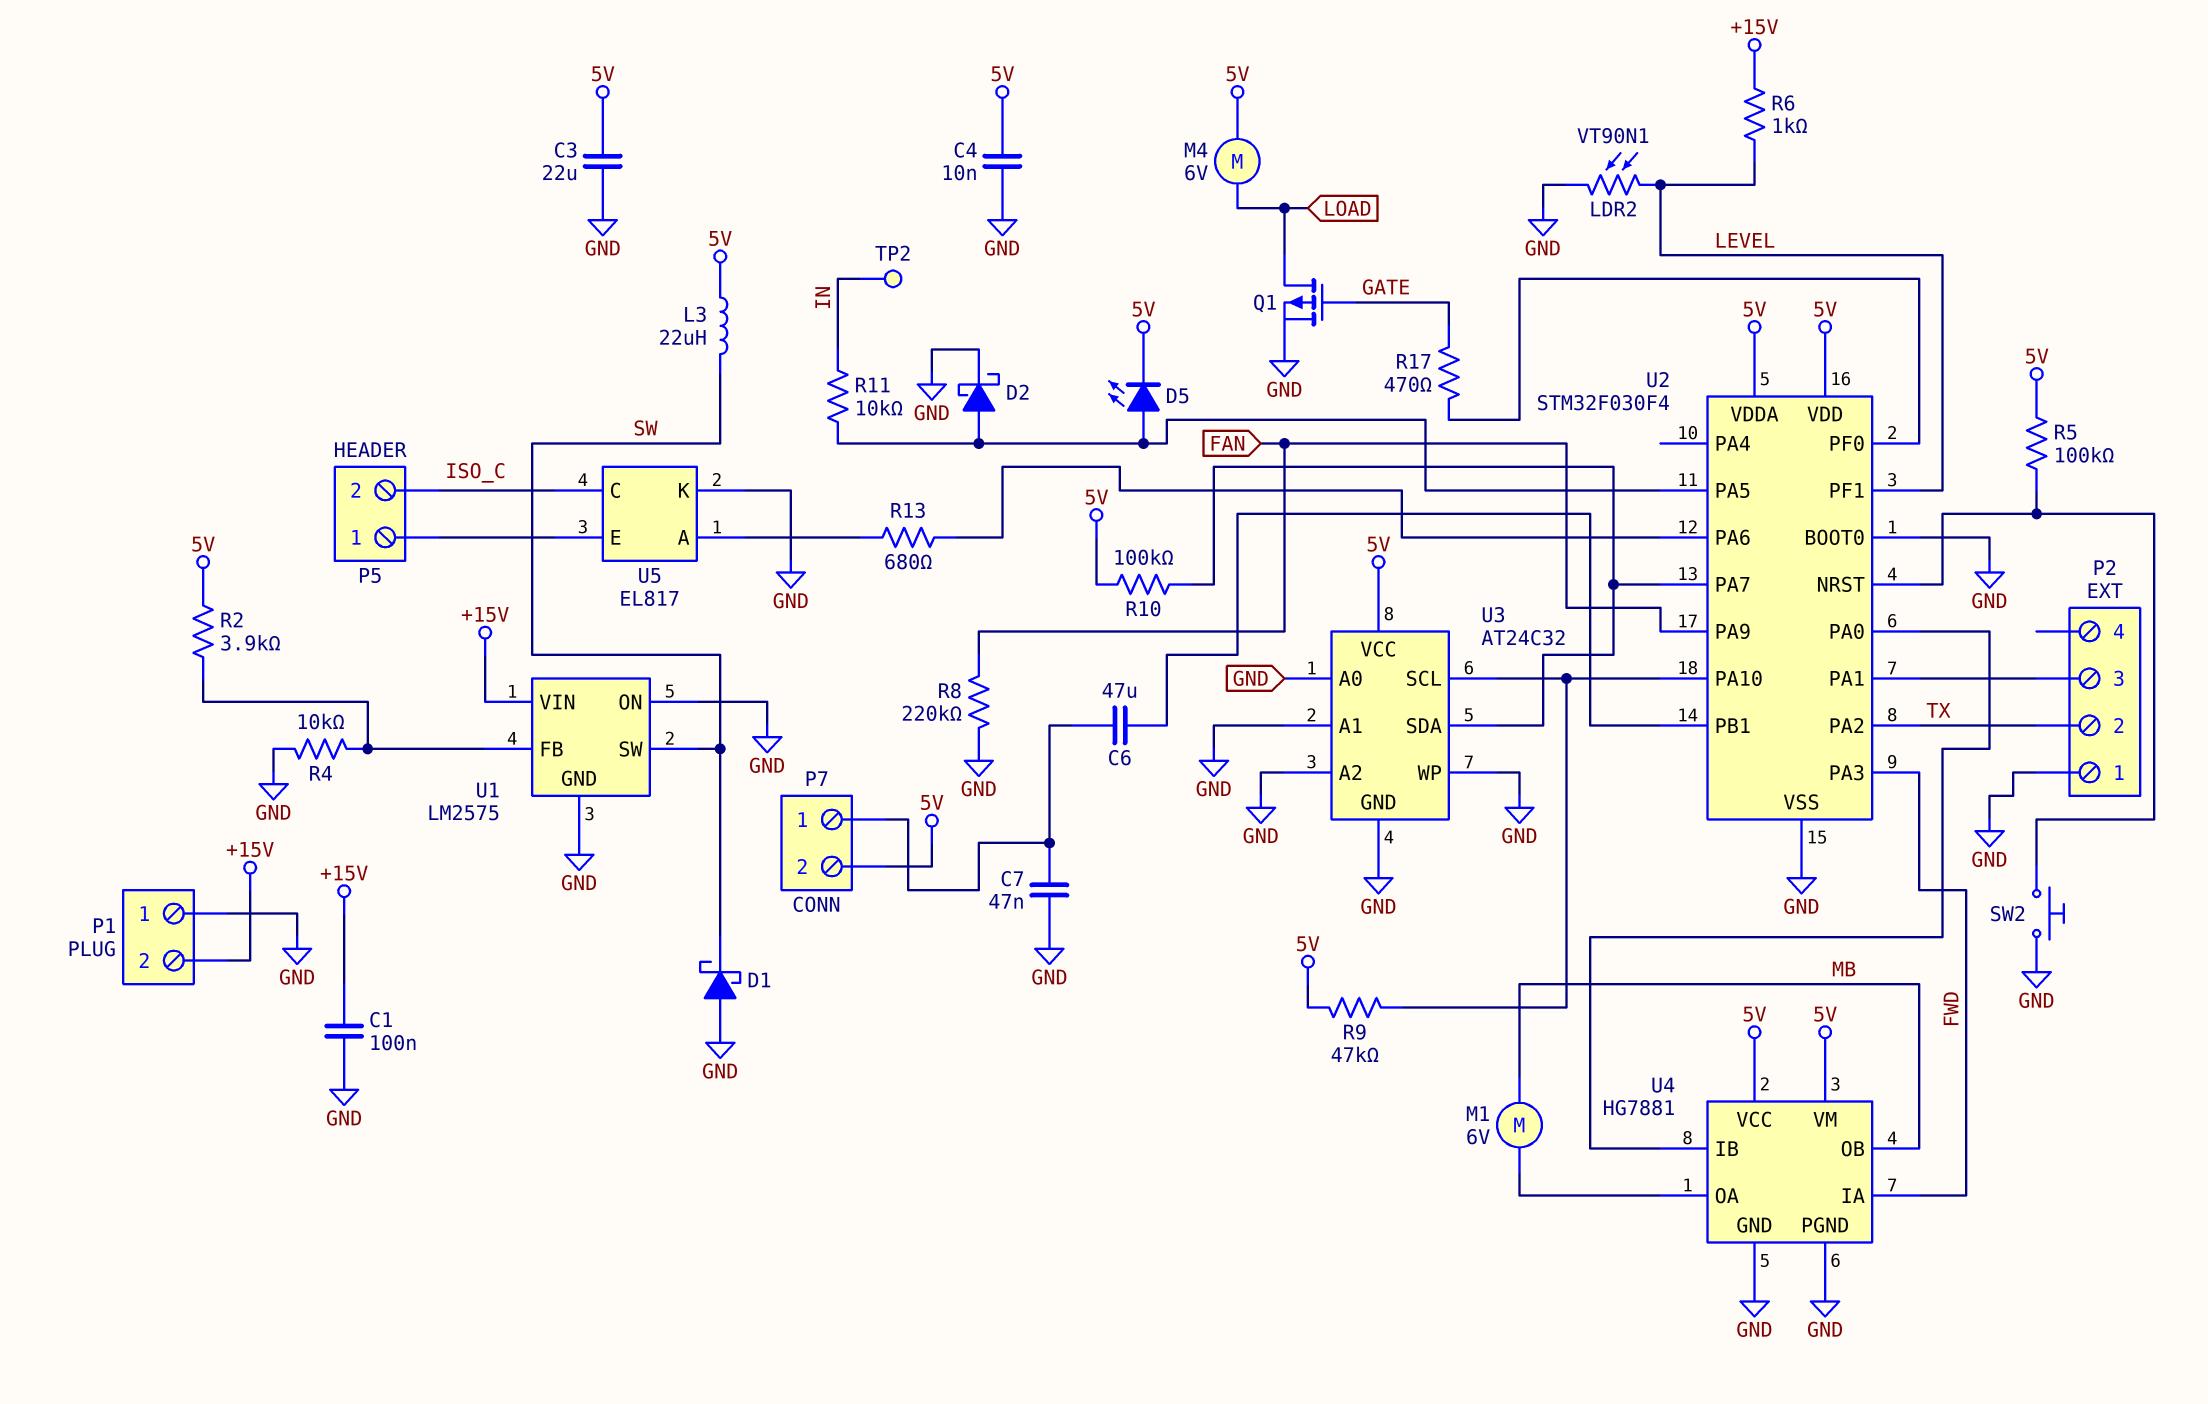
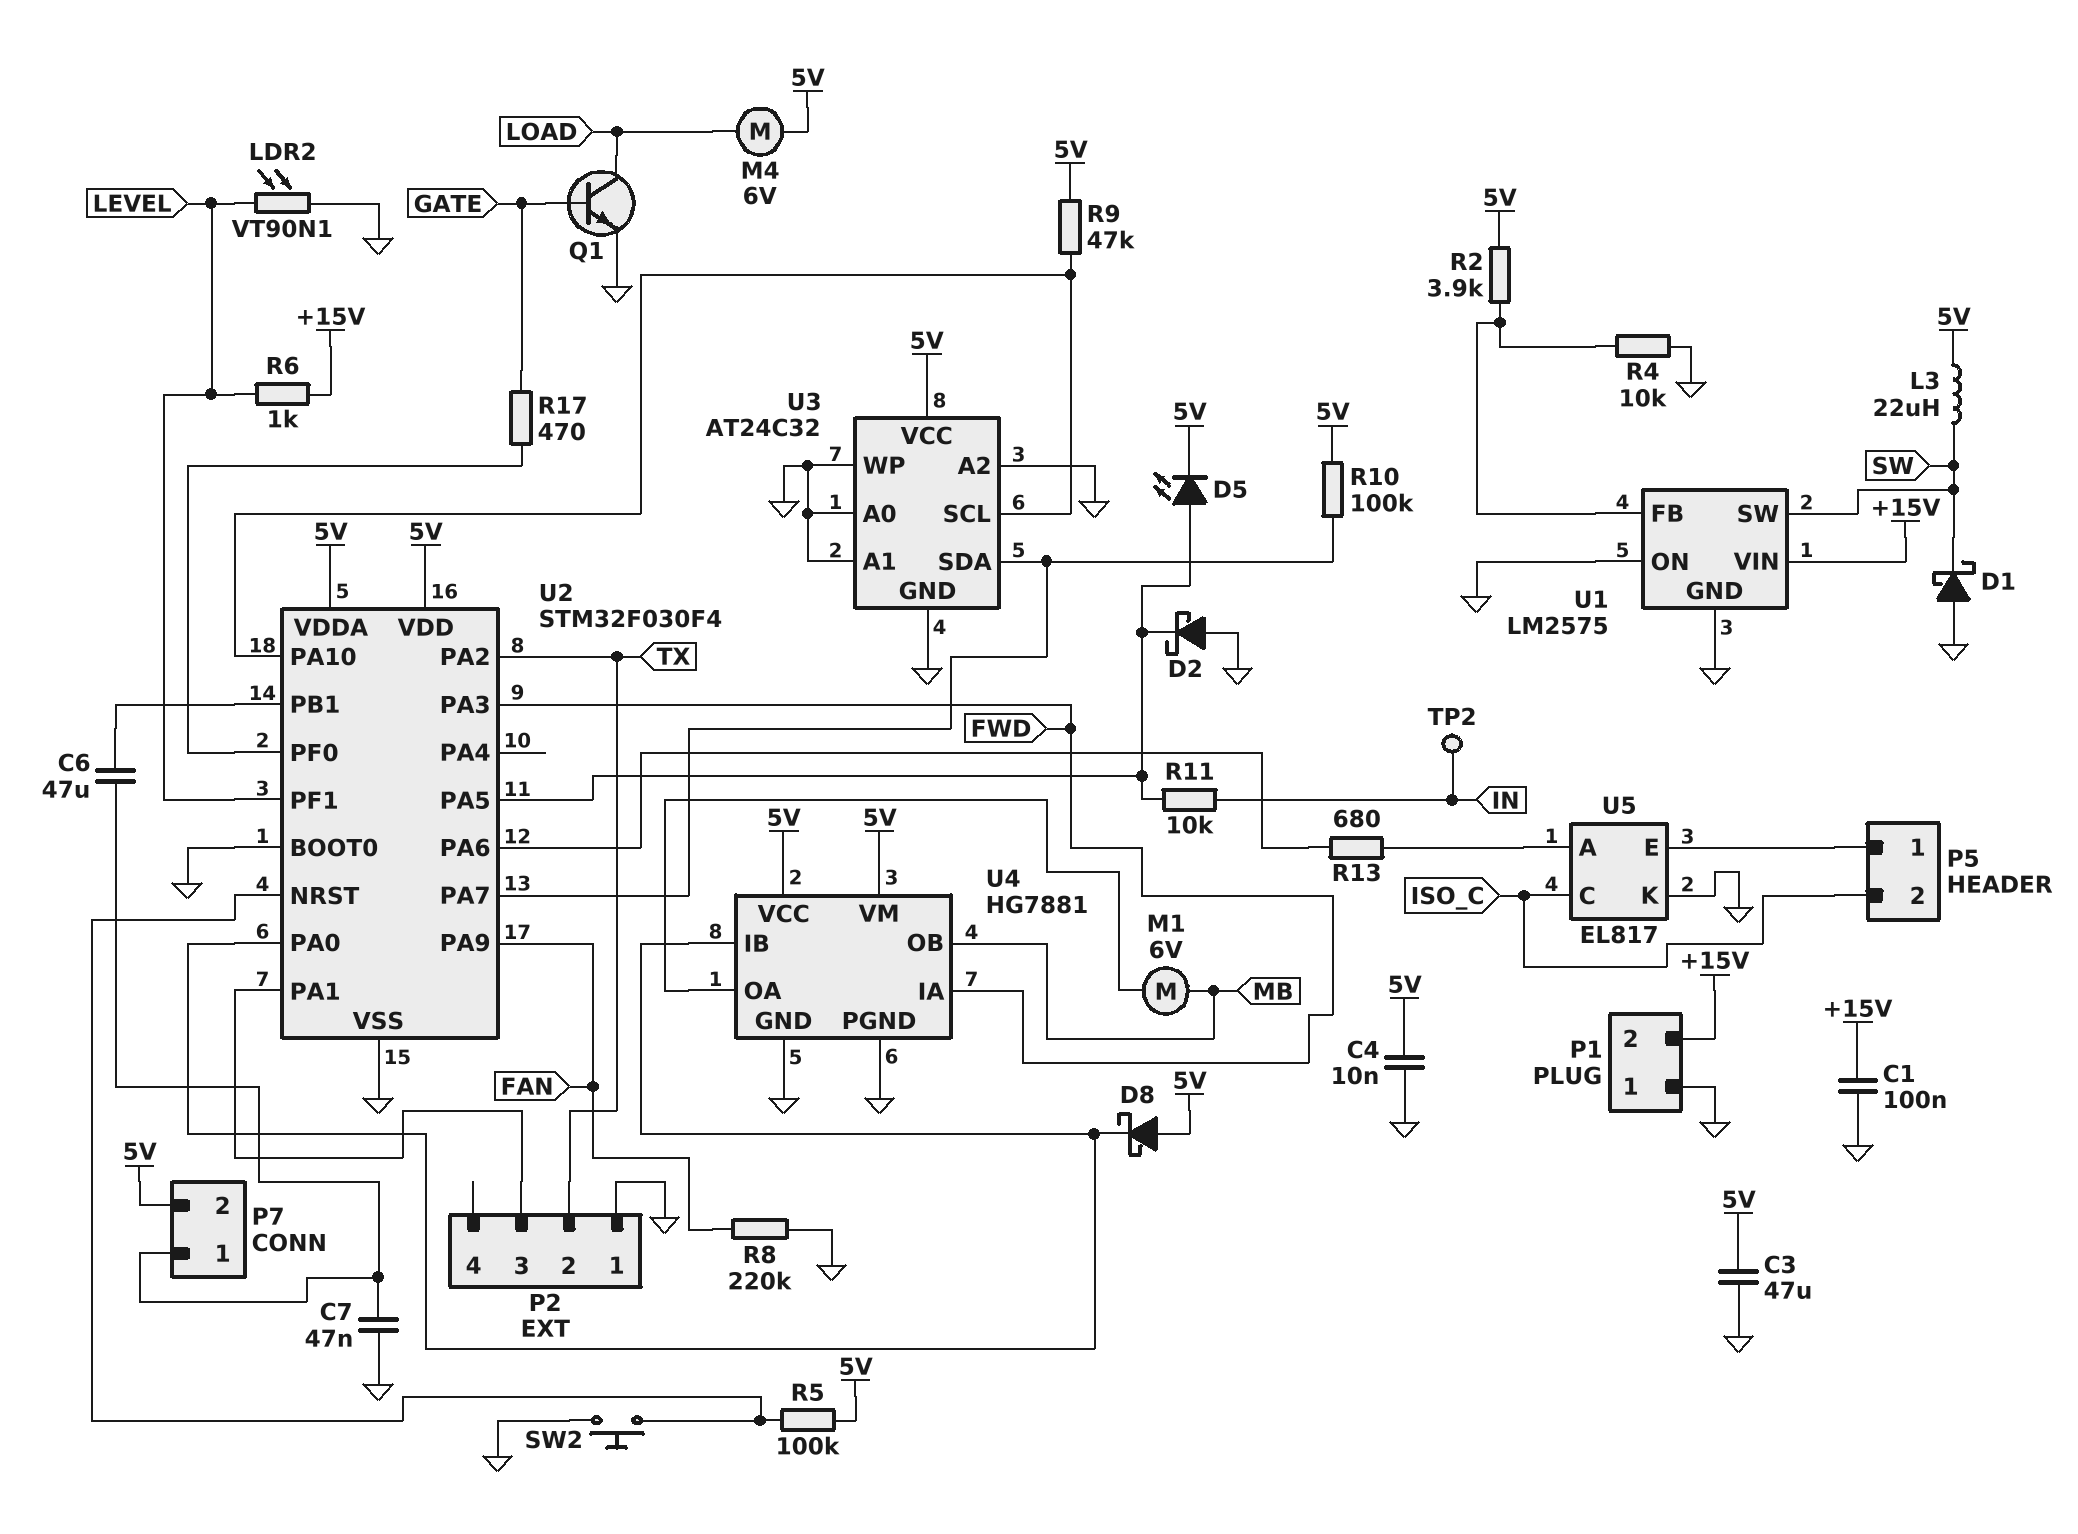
C3: 22uF (5V, GND) -> 47uF (5V, GND)
D2: schottky (A U2/PA5, K GND) -> schottky (A GND, K U2/PA5)
D8: none -> schottky (A 5V, K U2/PA0)
Q1: PMOS (G GATE, D LOAD, S GND) -> NPN (B GATE, C LOAD, E GND)

